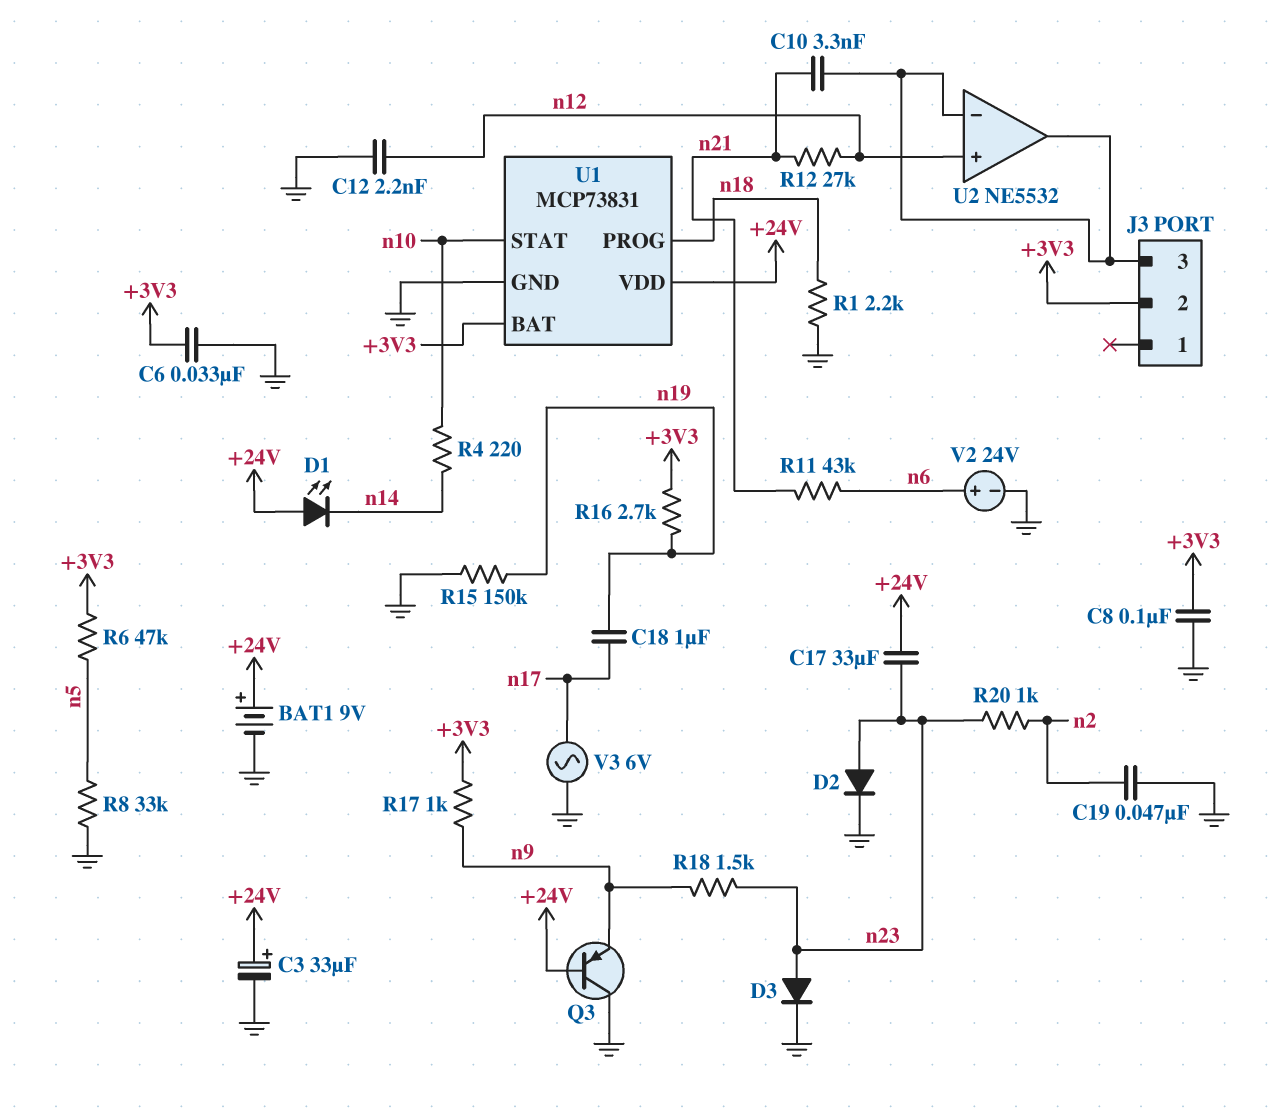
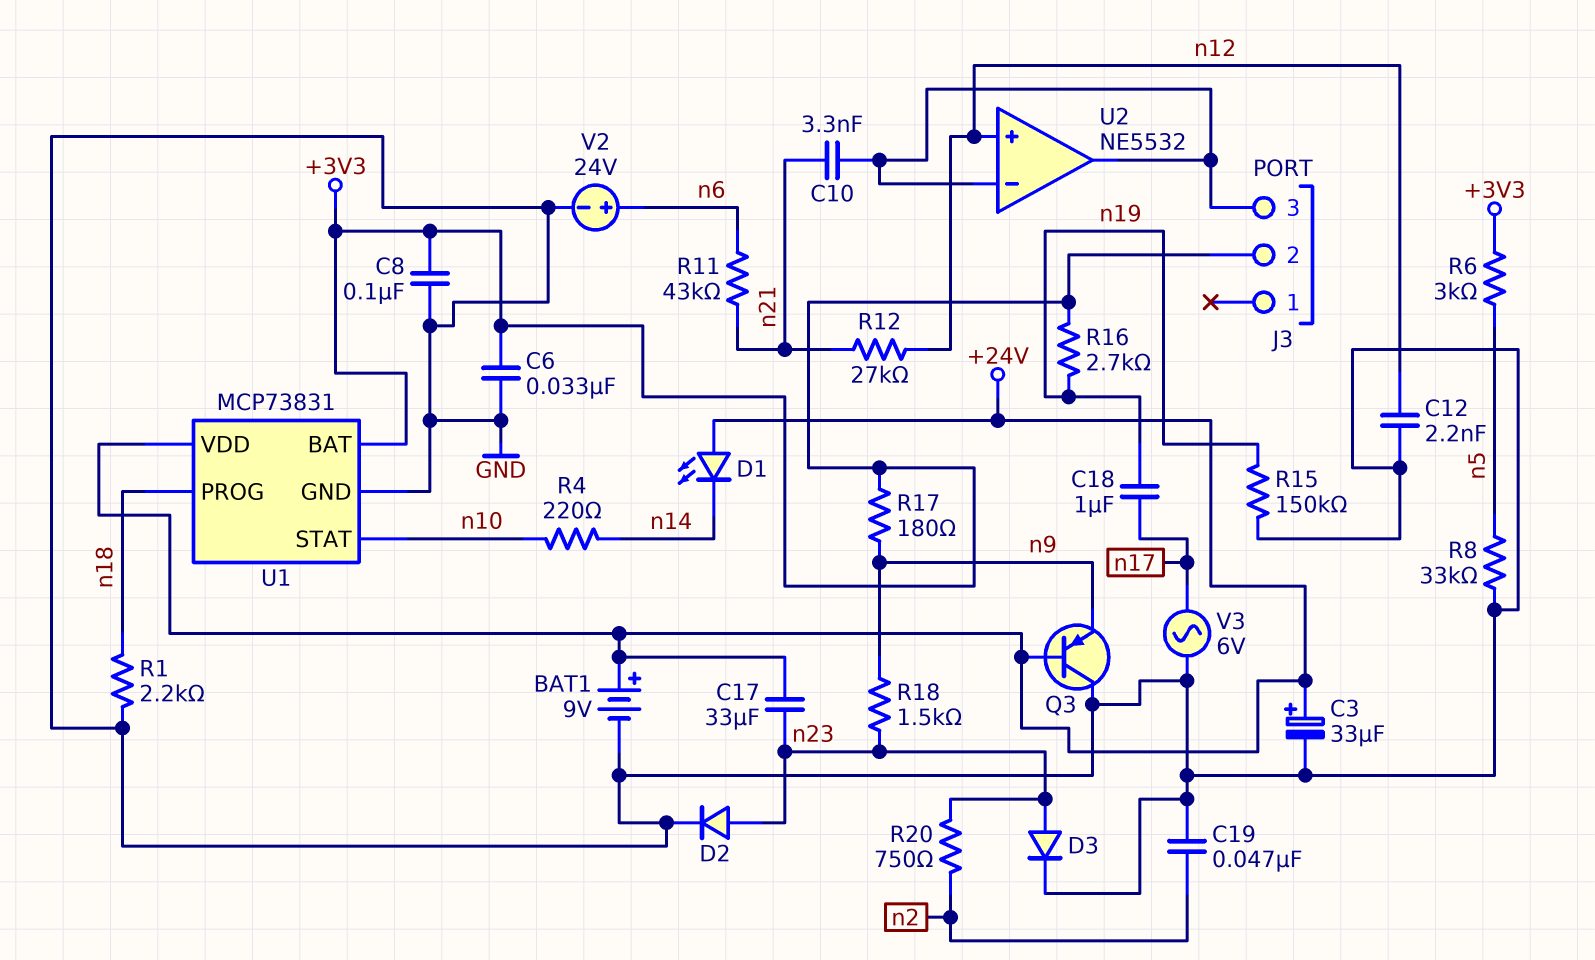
R6: 47k (+3V3, n5) -> 3k (+3V3, n5)
R17: 1k (+3V3, n9) -> 180 (+3V3, n9)
R20: 1k (n2, n23) -> 750 (n2, n23)

